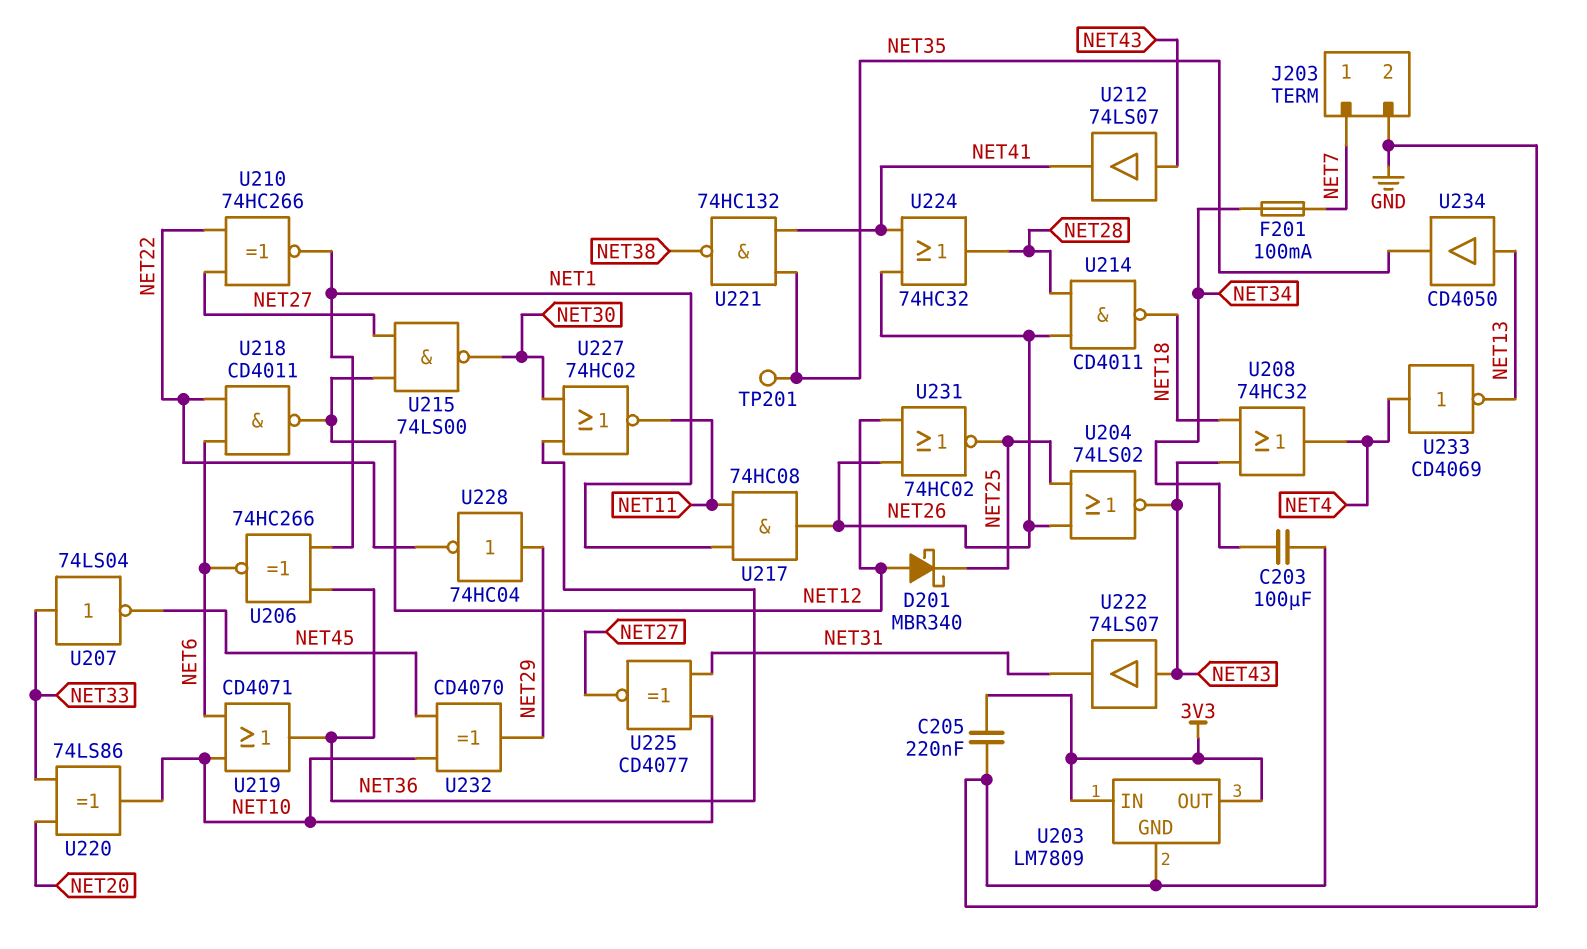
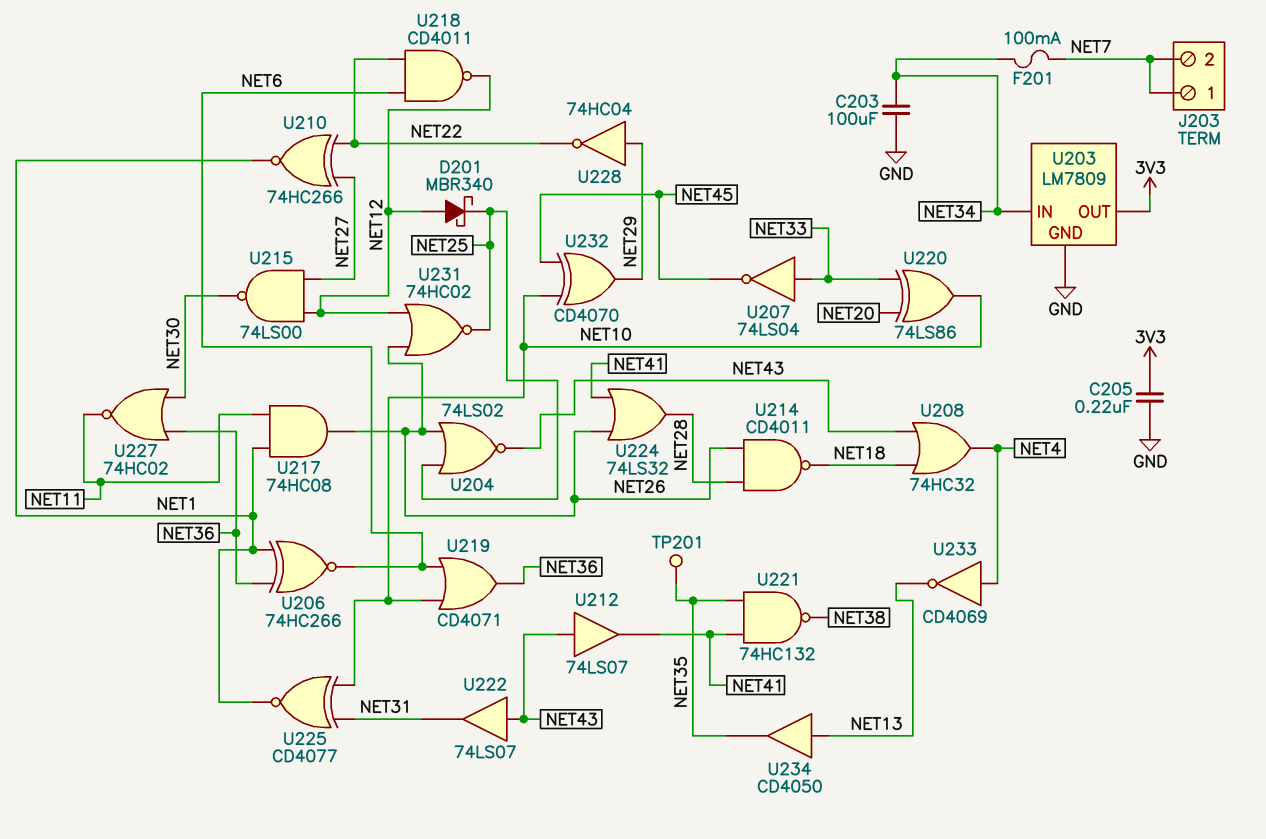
J203 pin 2: GND -> NET7
U203 pin IN: 3V3 -> NET34
U224: OR 74HC32 (in NET26, in NET41, out NET28) -> OR 74LS32 (in NET26, in NET41, out NET28)
U225: XNOR CD4077 (in NET10, in NET31, out NET27) -> XNOR CD4077 (in NET10, in NET31, out NET1)

